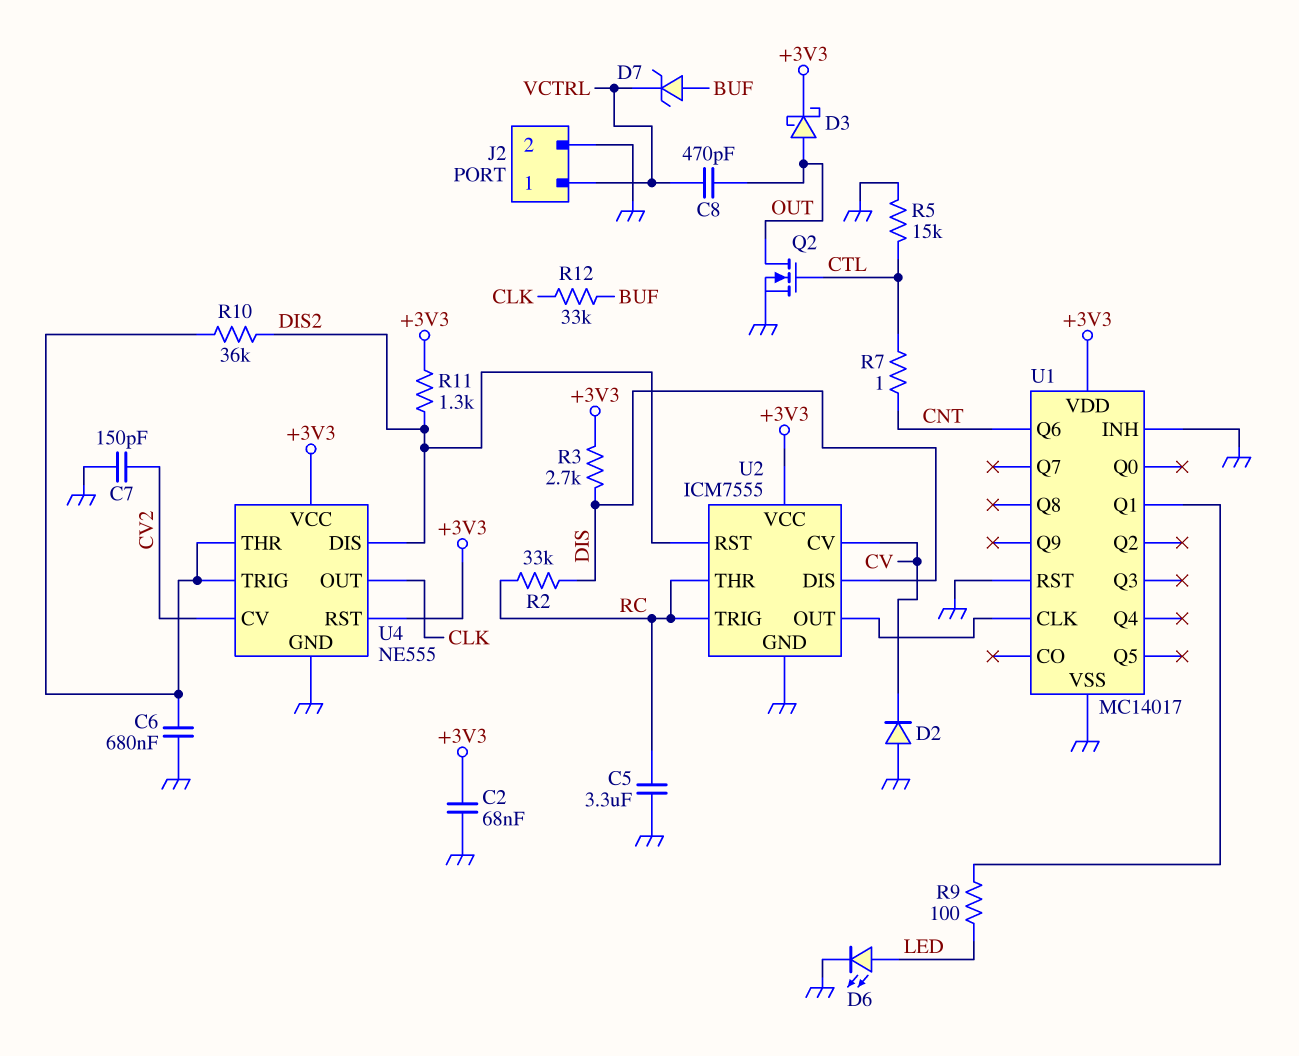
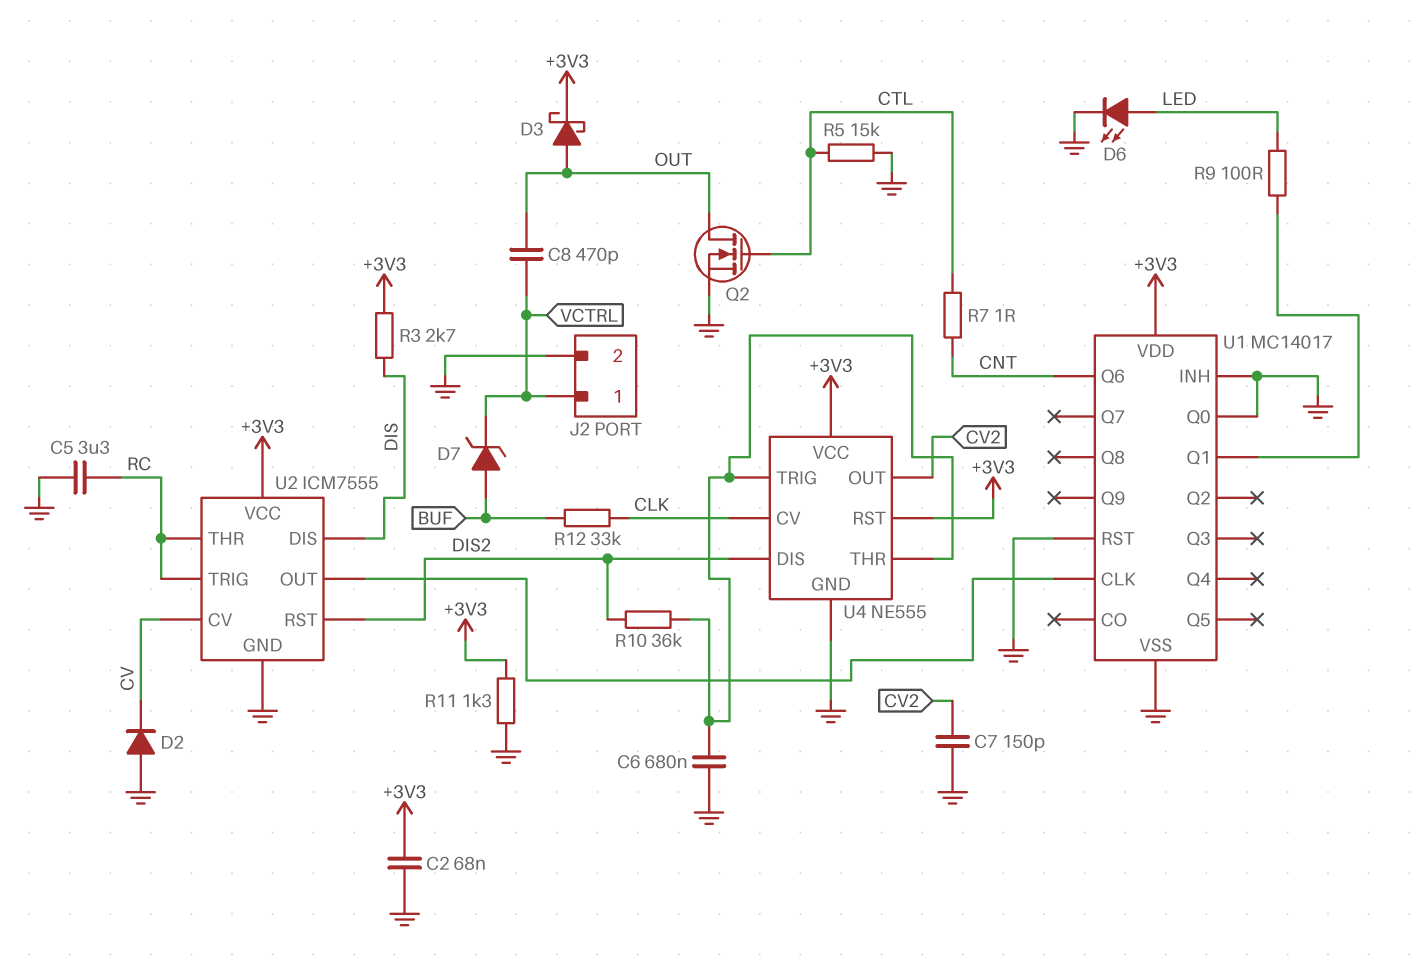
R2: 33k (DIS, RC) -> none
R11: 1.3k (+3V3, DIS2) -> 1.3k (+3V3, GND)
U1 pin Q0: none -> GND
U4 pin CV: CV2 -> CLK
U4 pin OUT: CLK -> CV2

